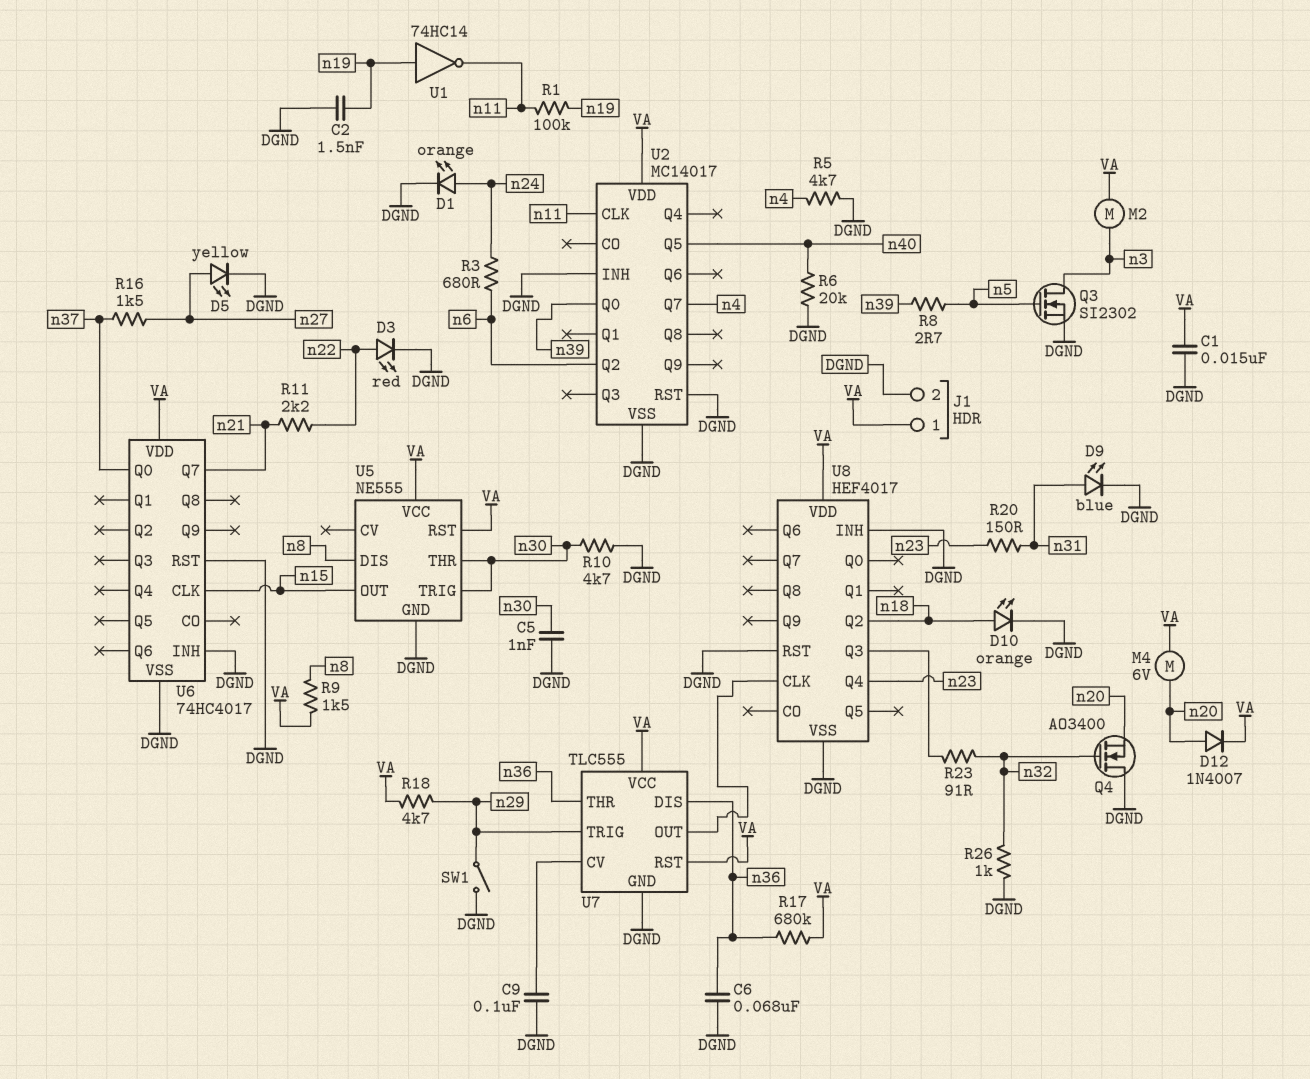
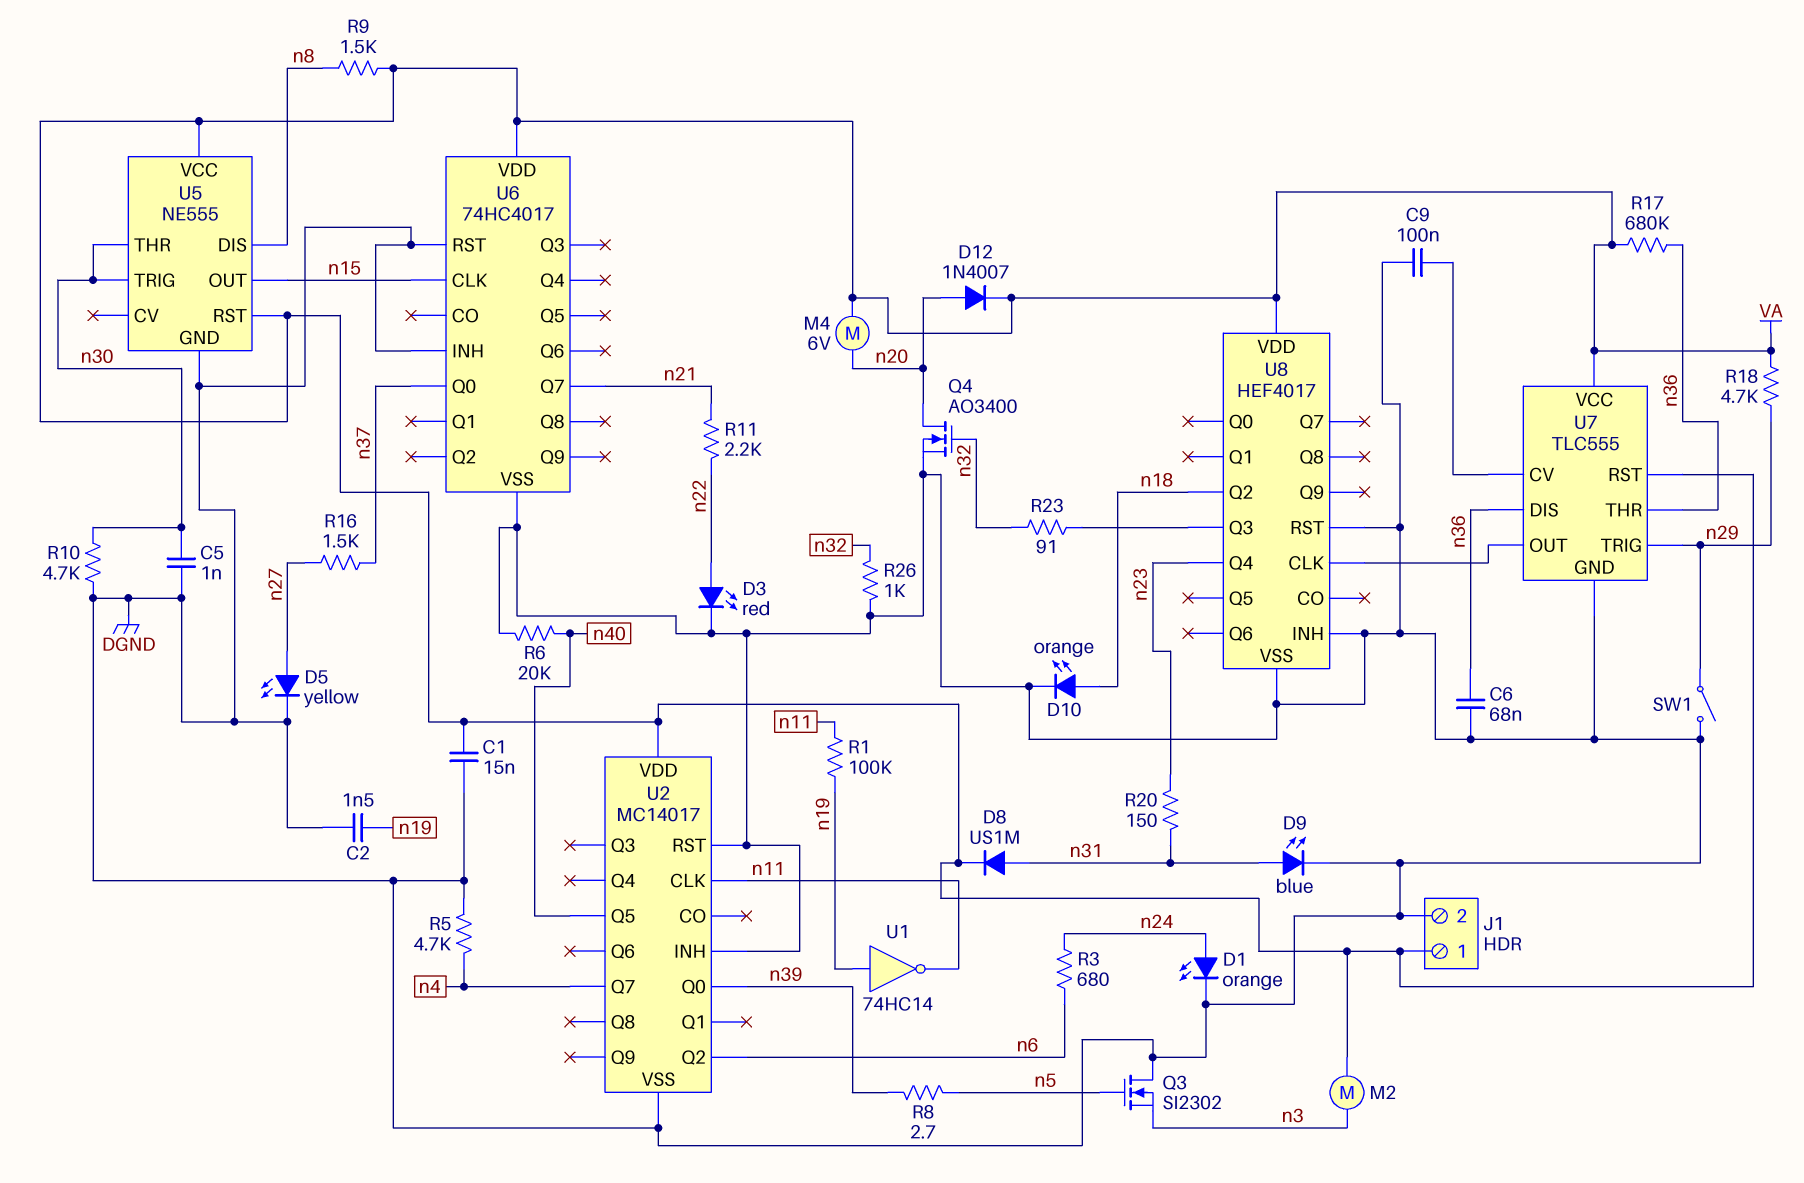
D8: none -> diode US1M (A n31, K VA)
Q3: NMOS SI2302 (G n5, D n3, S DGND) -> NMOS SI2302 (G n5, D DGND, S n3)
Q4: NMOS AO3400 (G n32, D DGND, S n20) -> NMOS AO3400 (G n32, D n20, S DGND)

